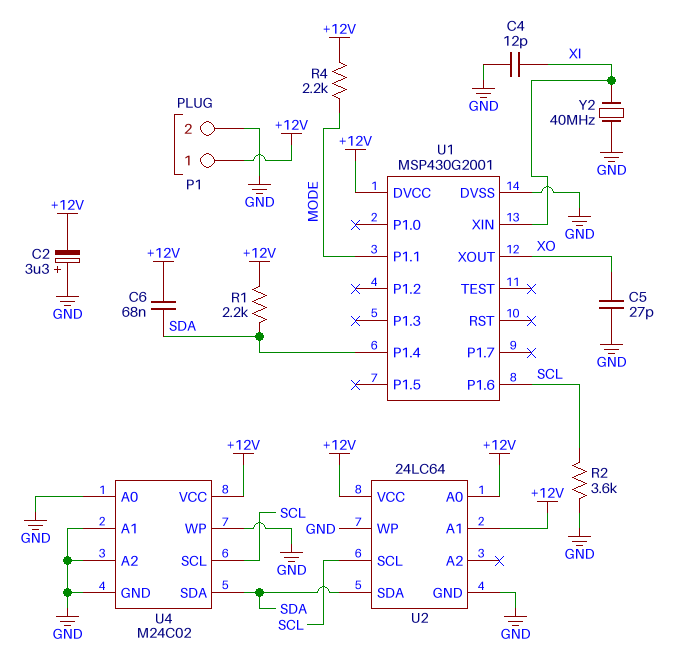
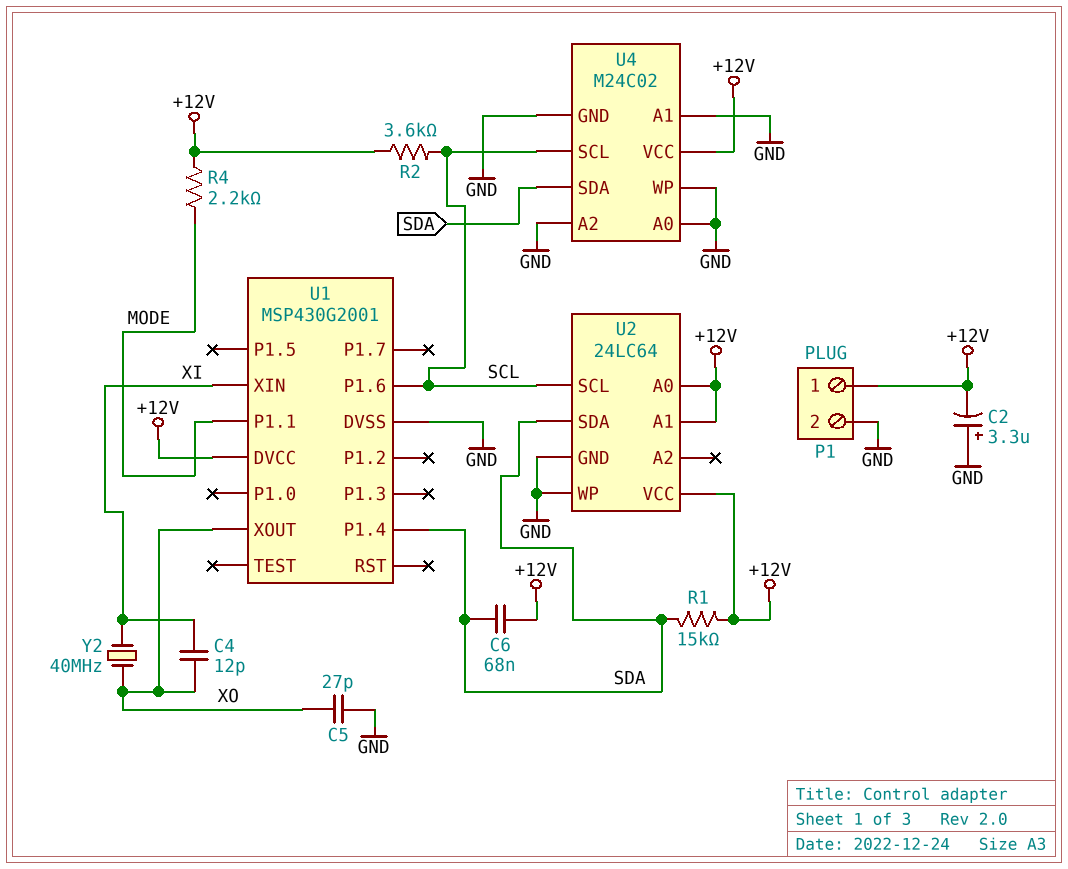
C4: 12pF (GND, XI) -> 12pF (XI, XO)
R1: 2.2k (+12V, SDA) -> 15k (+12V, SDA)
R2: 3.6k (GND, SCL) -> 3.6k (+12V, SCL)
Y2: 40MHz (GND, XI) -> 40MHz (XI, XO)

